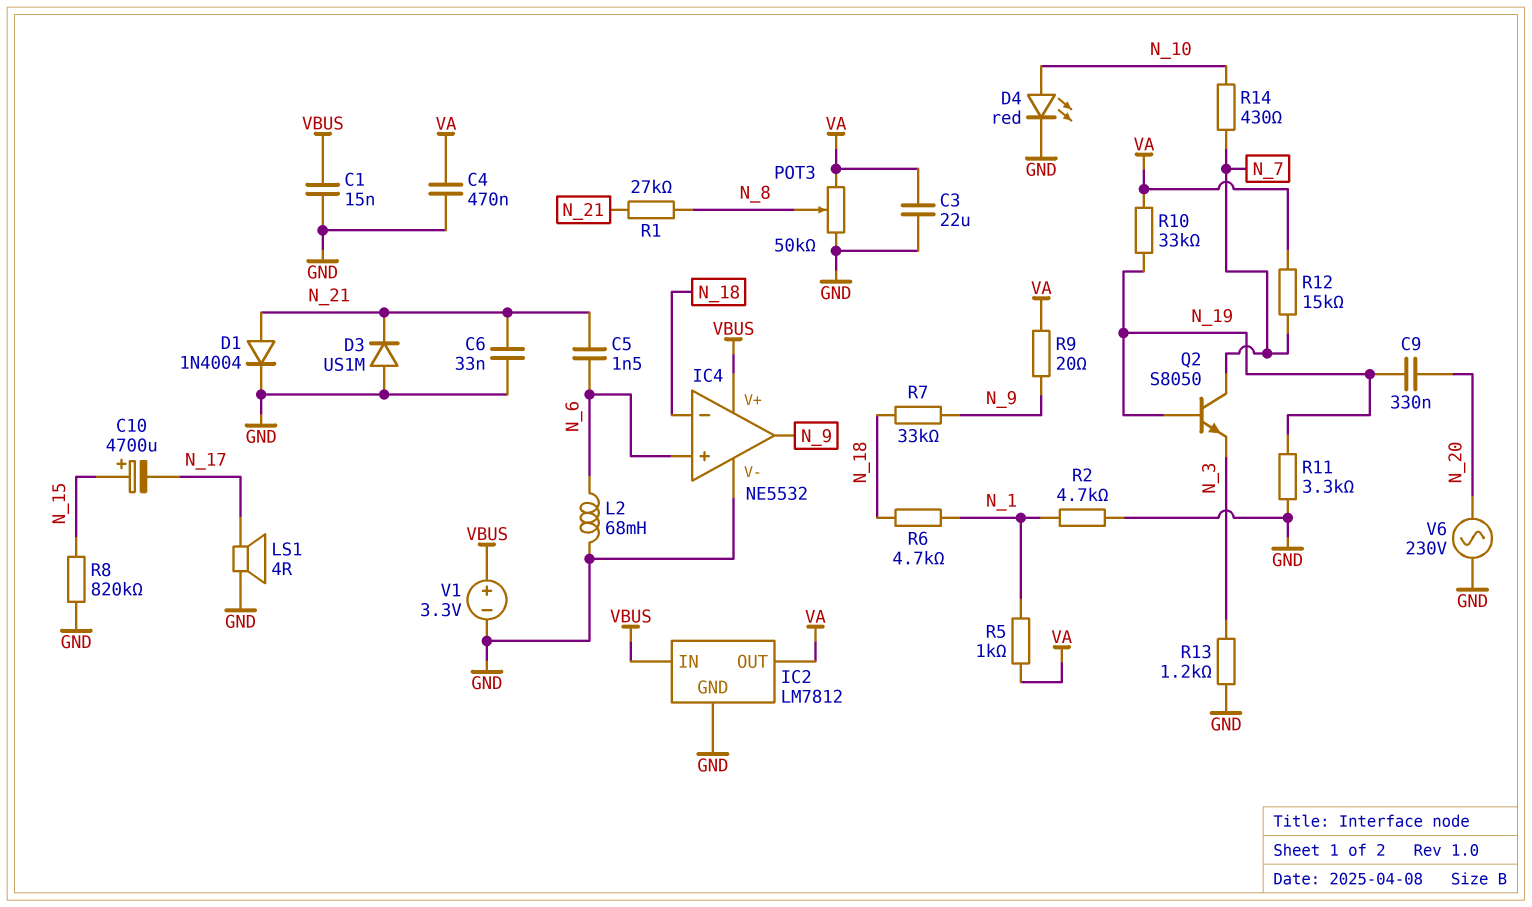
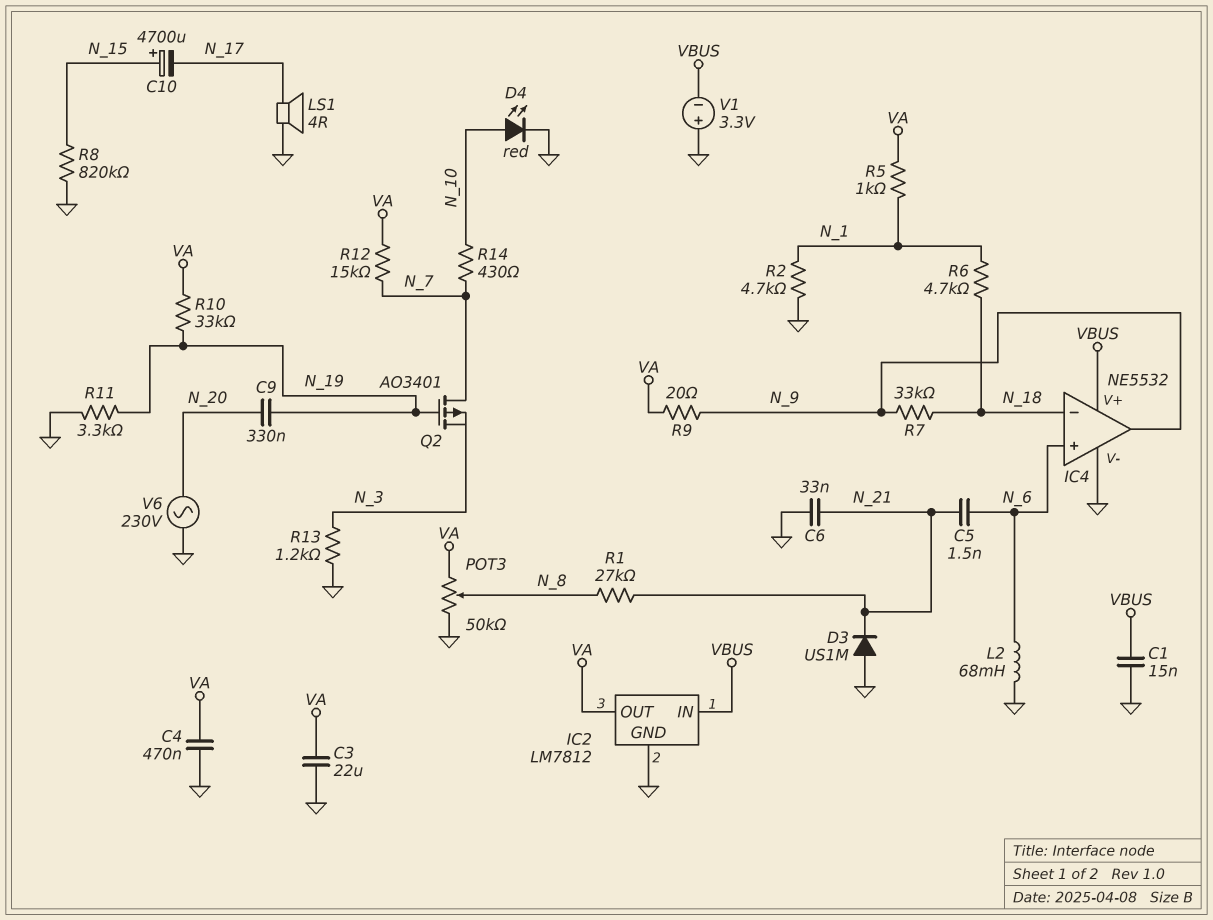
D1: diode 1N4004 (A N_21, K GND) -> none
Q2: NPN S8050 (B N_19, C N_7, E N_3) -> PMOS AO3401 (G N_19, D N_7, S N_3)
V1: 3.3V (plus VBUS, minus GND) -> 3.3V (plus GND, minus VBUS)

